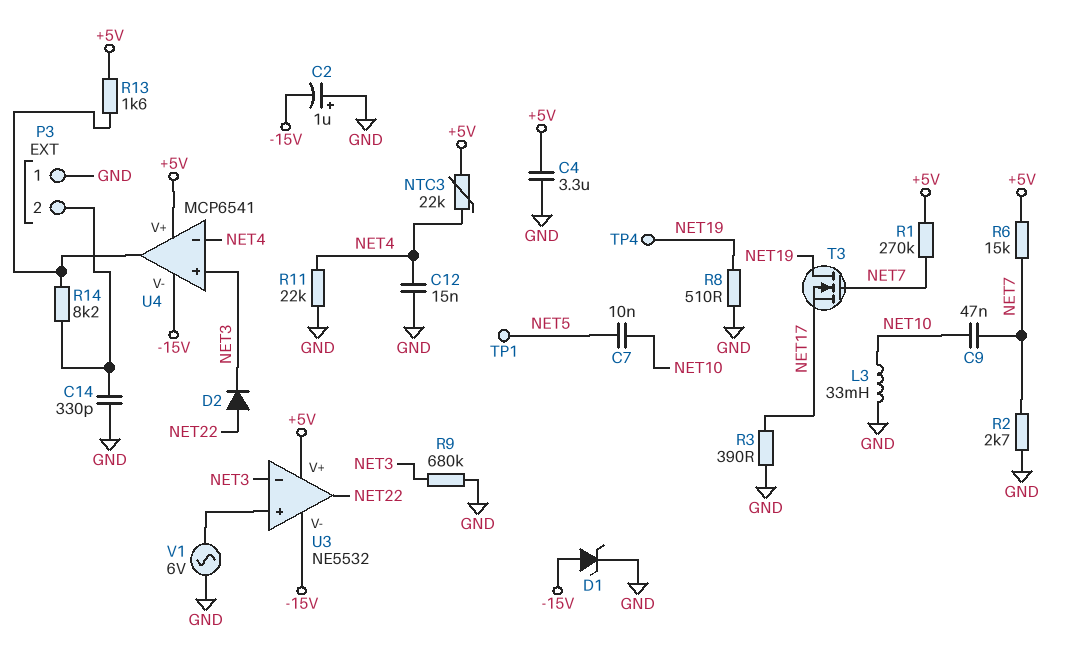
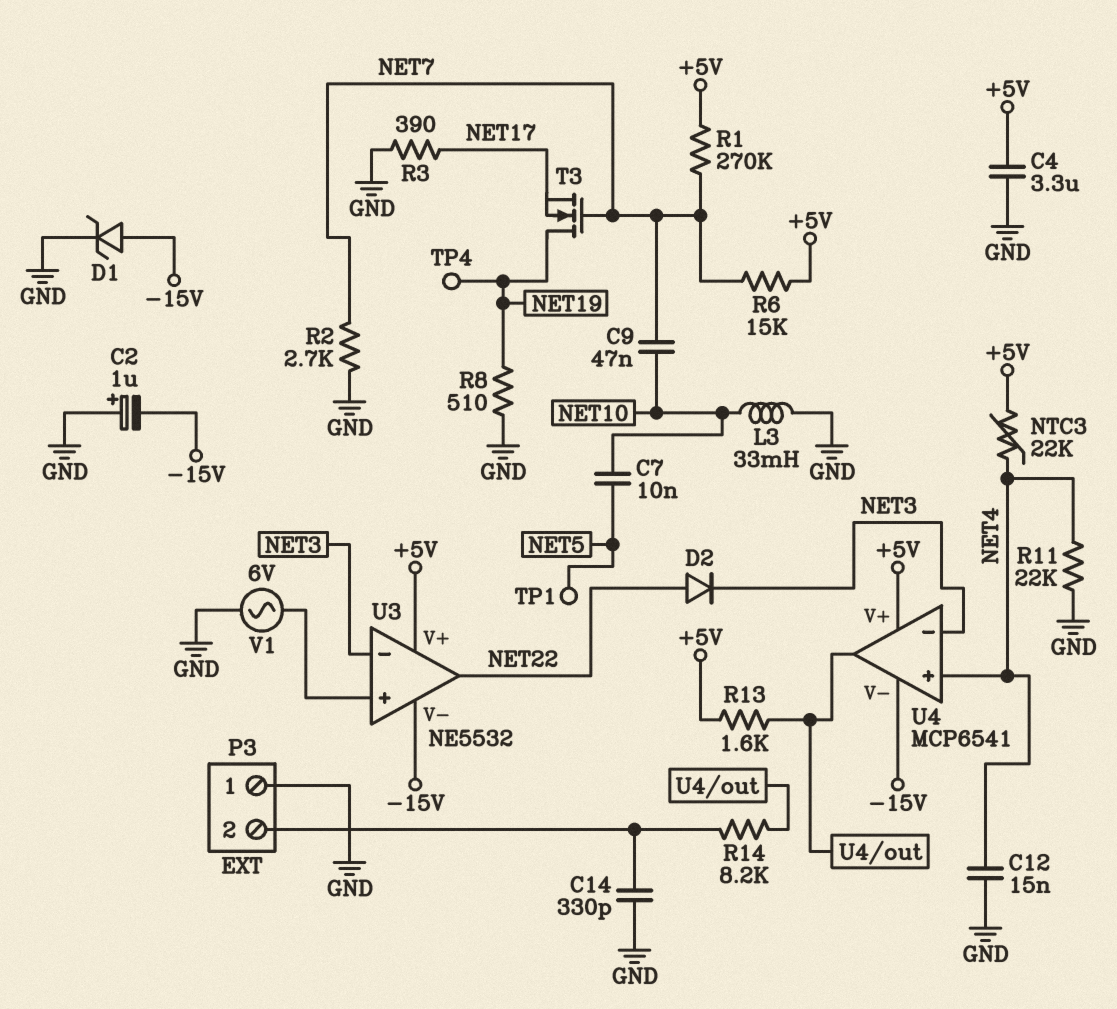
R9: 680k (GND, NET3) -> none
U4 pin in+: NET3 -> NET4
U4 pin in-: NET4 -> NET3

